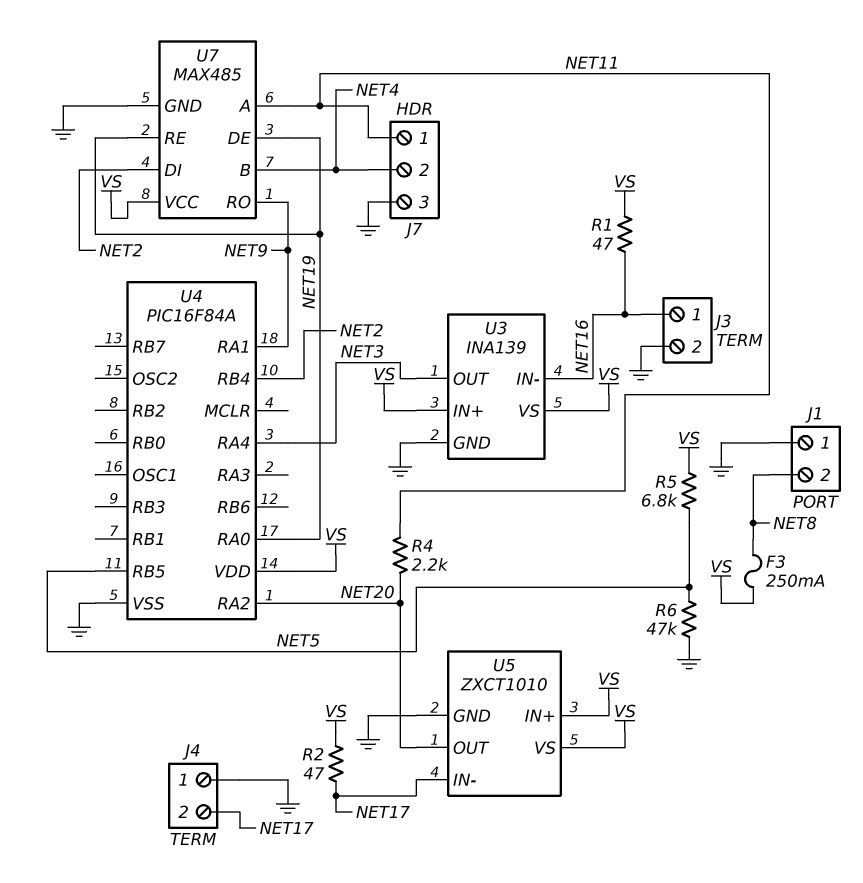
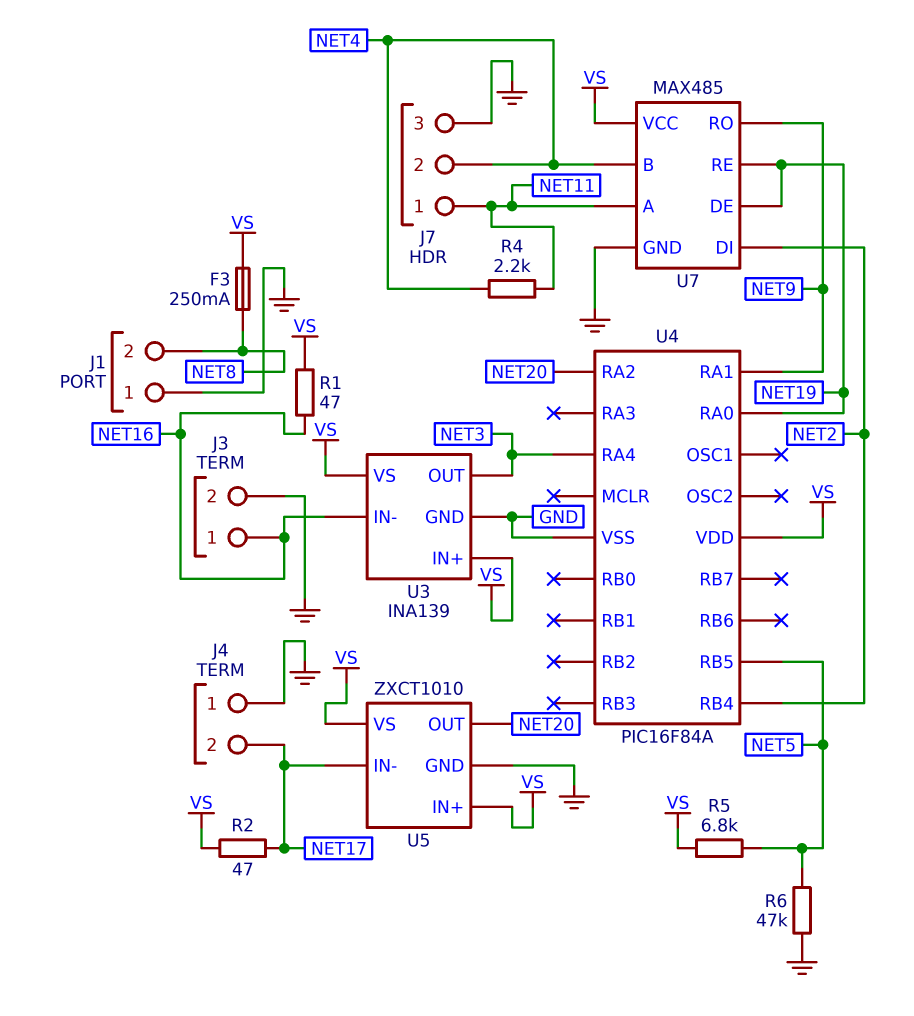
R4: 2.2k (NET11, NET20) -> 2.2k (NET4, NET11)

